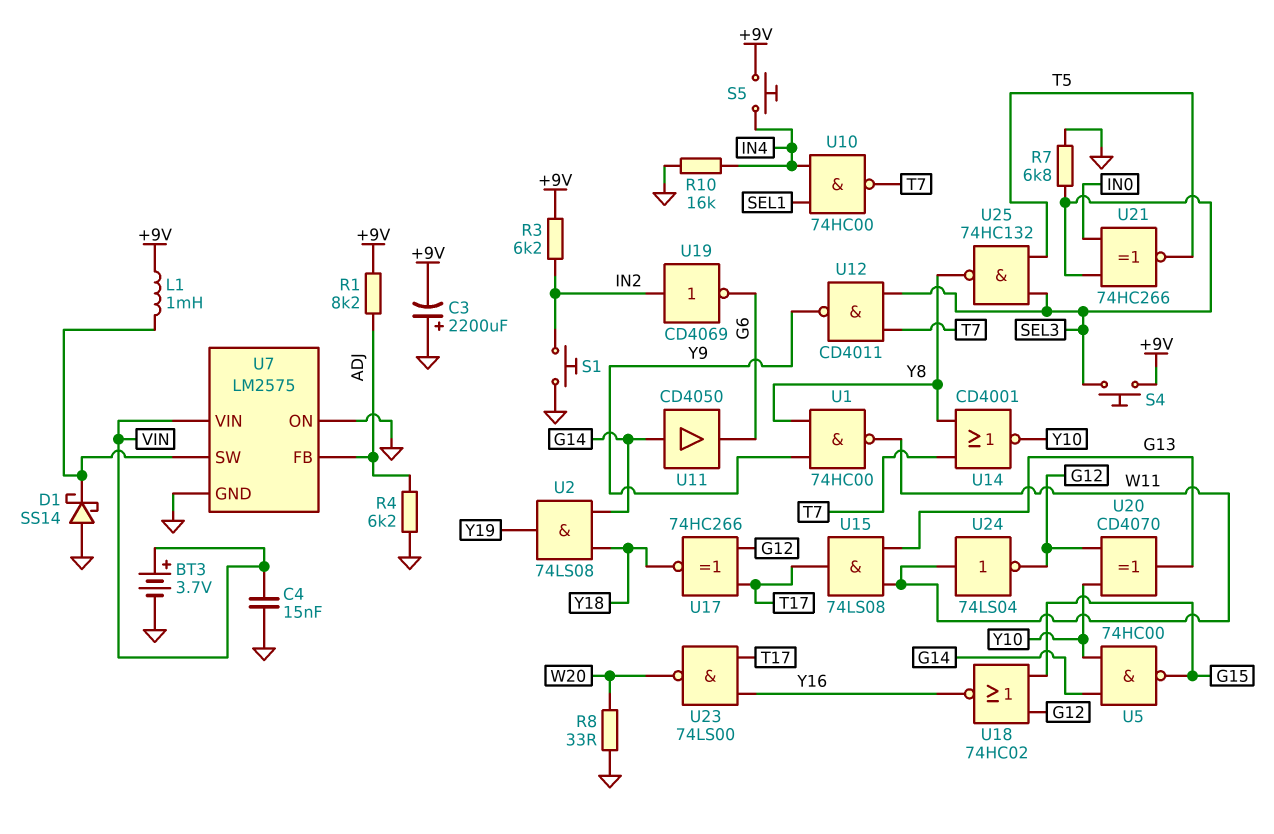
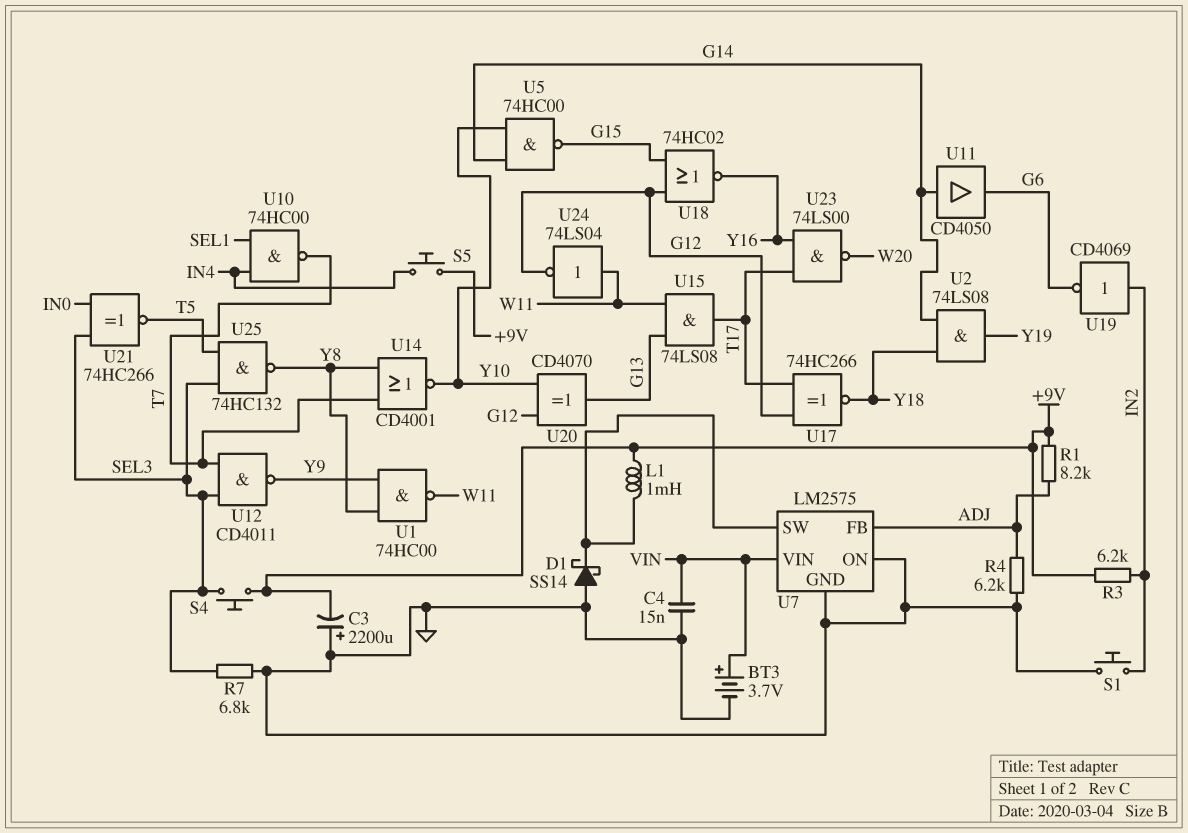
R8: 33 (GND, W20) -> none
R10: 16k (GND, IN4) -> none

